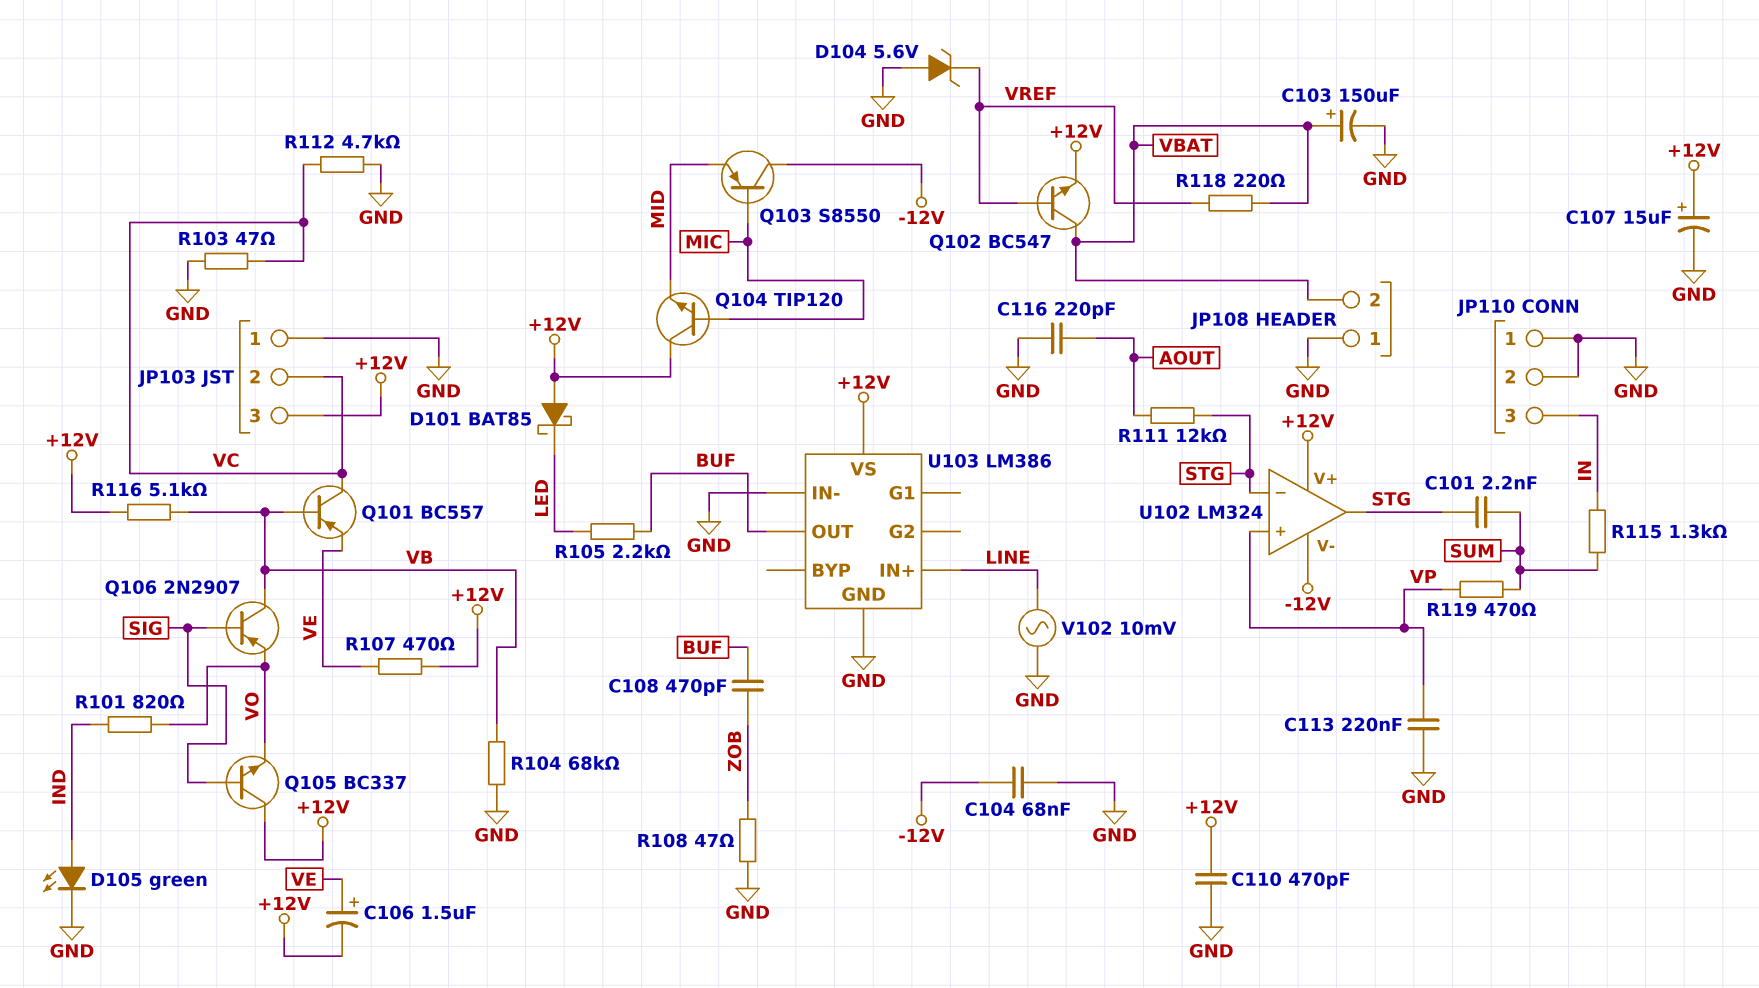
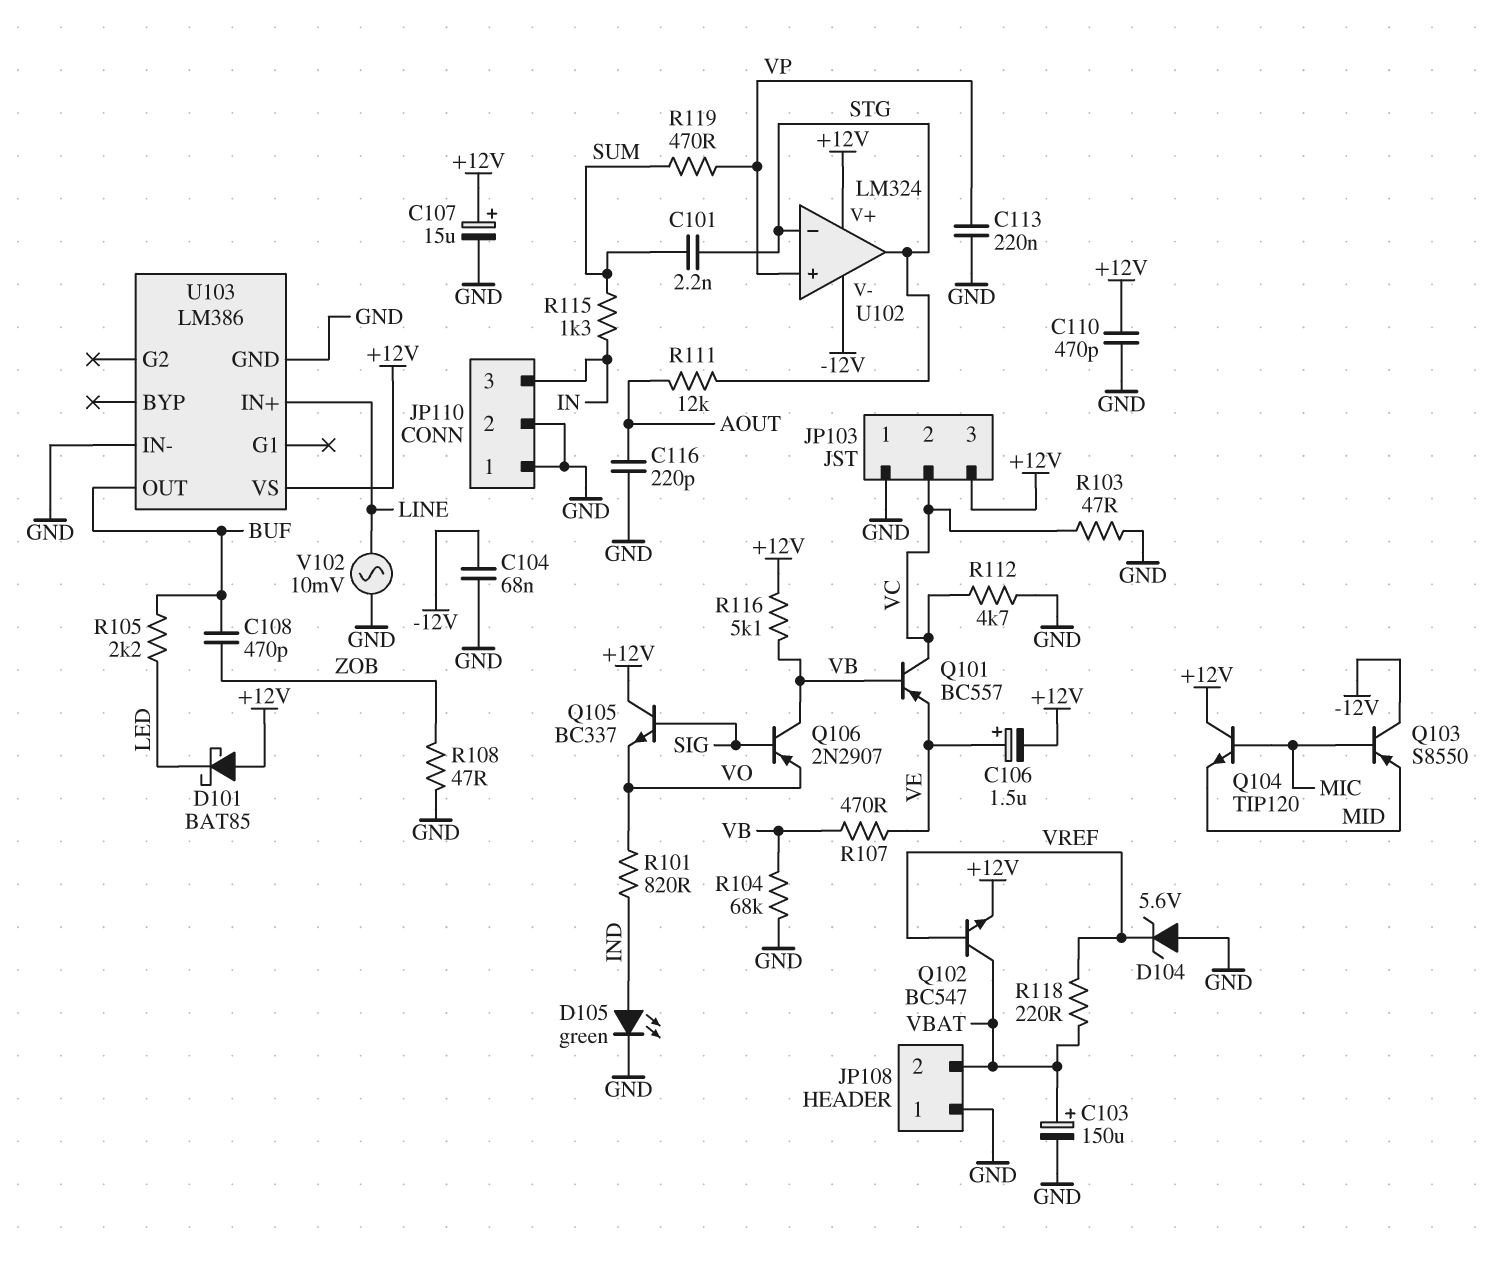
R107: 470 (+12V, VE) -> 470 (VB, VE)

